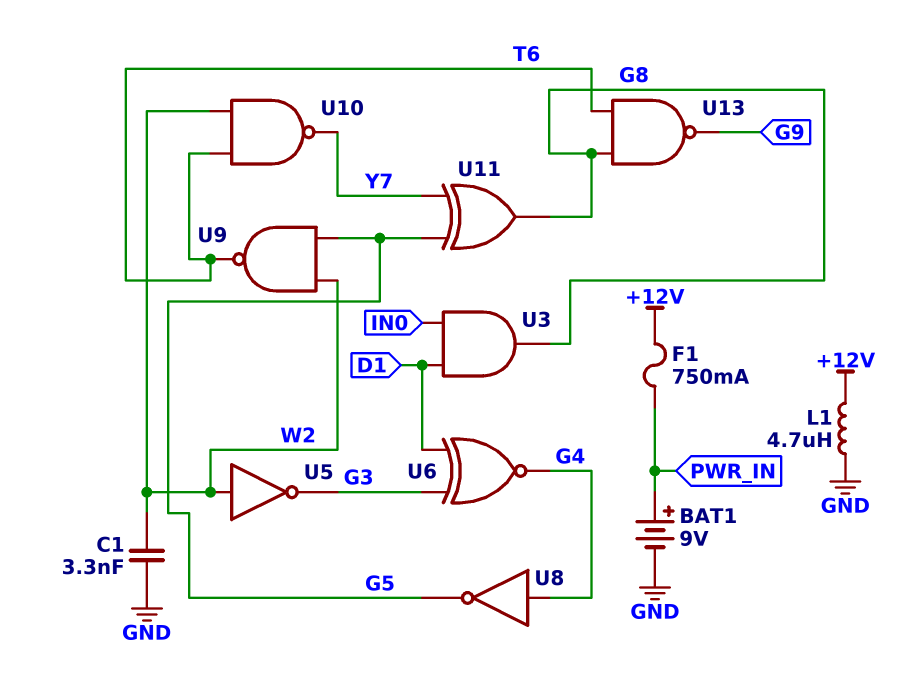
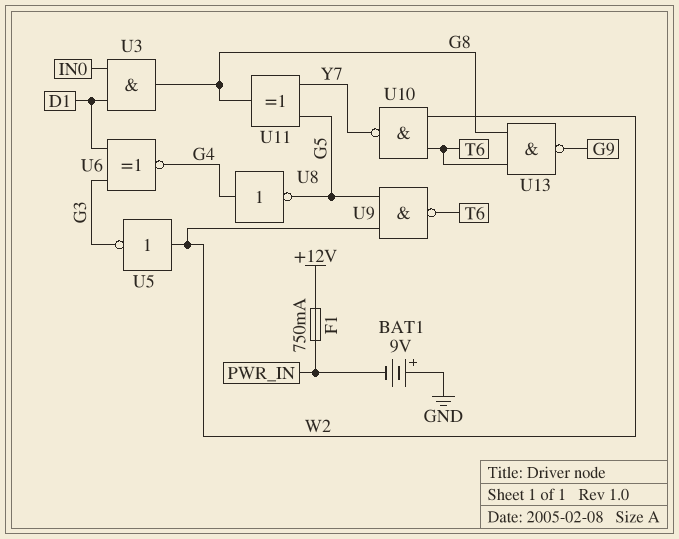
BAT1: 9V (plus PWR_IN, minus GND) -> 9V (plus GND, minus PWR_IN)
C1: 3.3nF (GND, W2) -> none
L1: 4.7uH (+12V, GND) -> none

